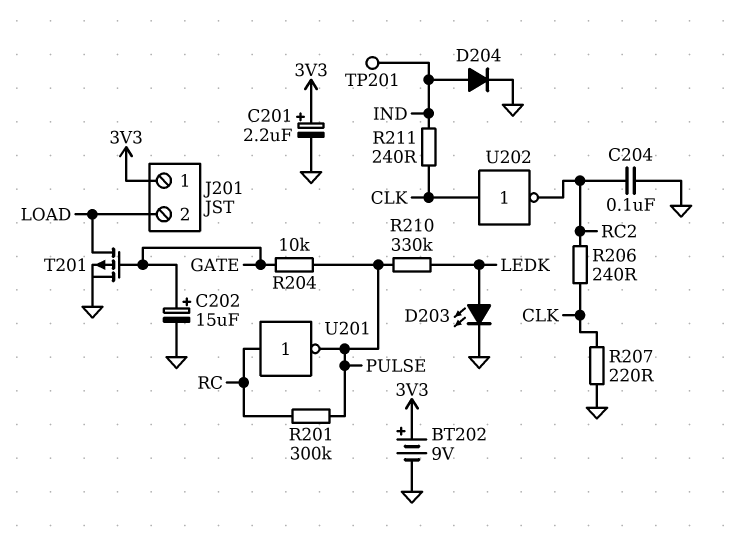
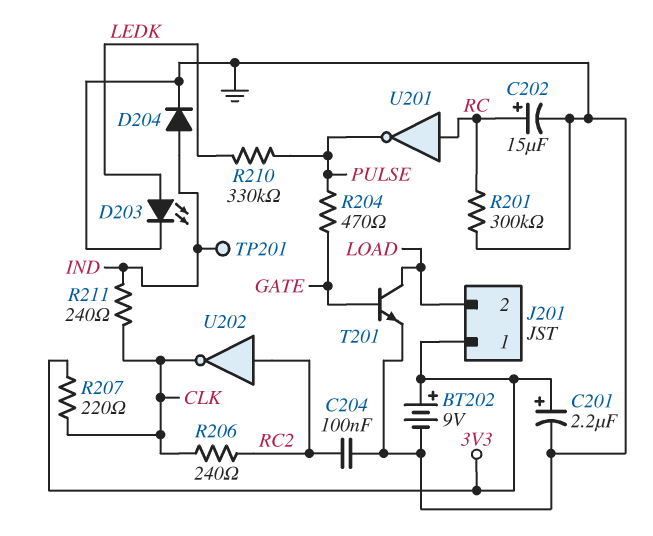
C202: 15uF (plus GATE, minus GND) -> 15uF (plus RC, minus GND)
R201: 300k (PULSE, RC) -> 300k (GND, RC)
R204: 10k (GATE, PULSE) -> 470 (GATE, PULSE)
R207: 220 (CLK, GND) -> 220 (3V3, CLK)
T201: PMOS (G GATE, D LOAD, S GND) -> NPN (B GATE, C LOAD, E GND)
U202: NOT (in CLK, out RC2) -> NOT (in RC2, out CLK)

